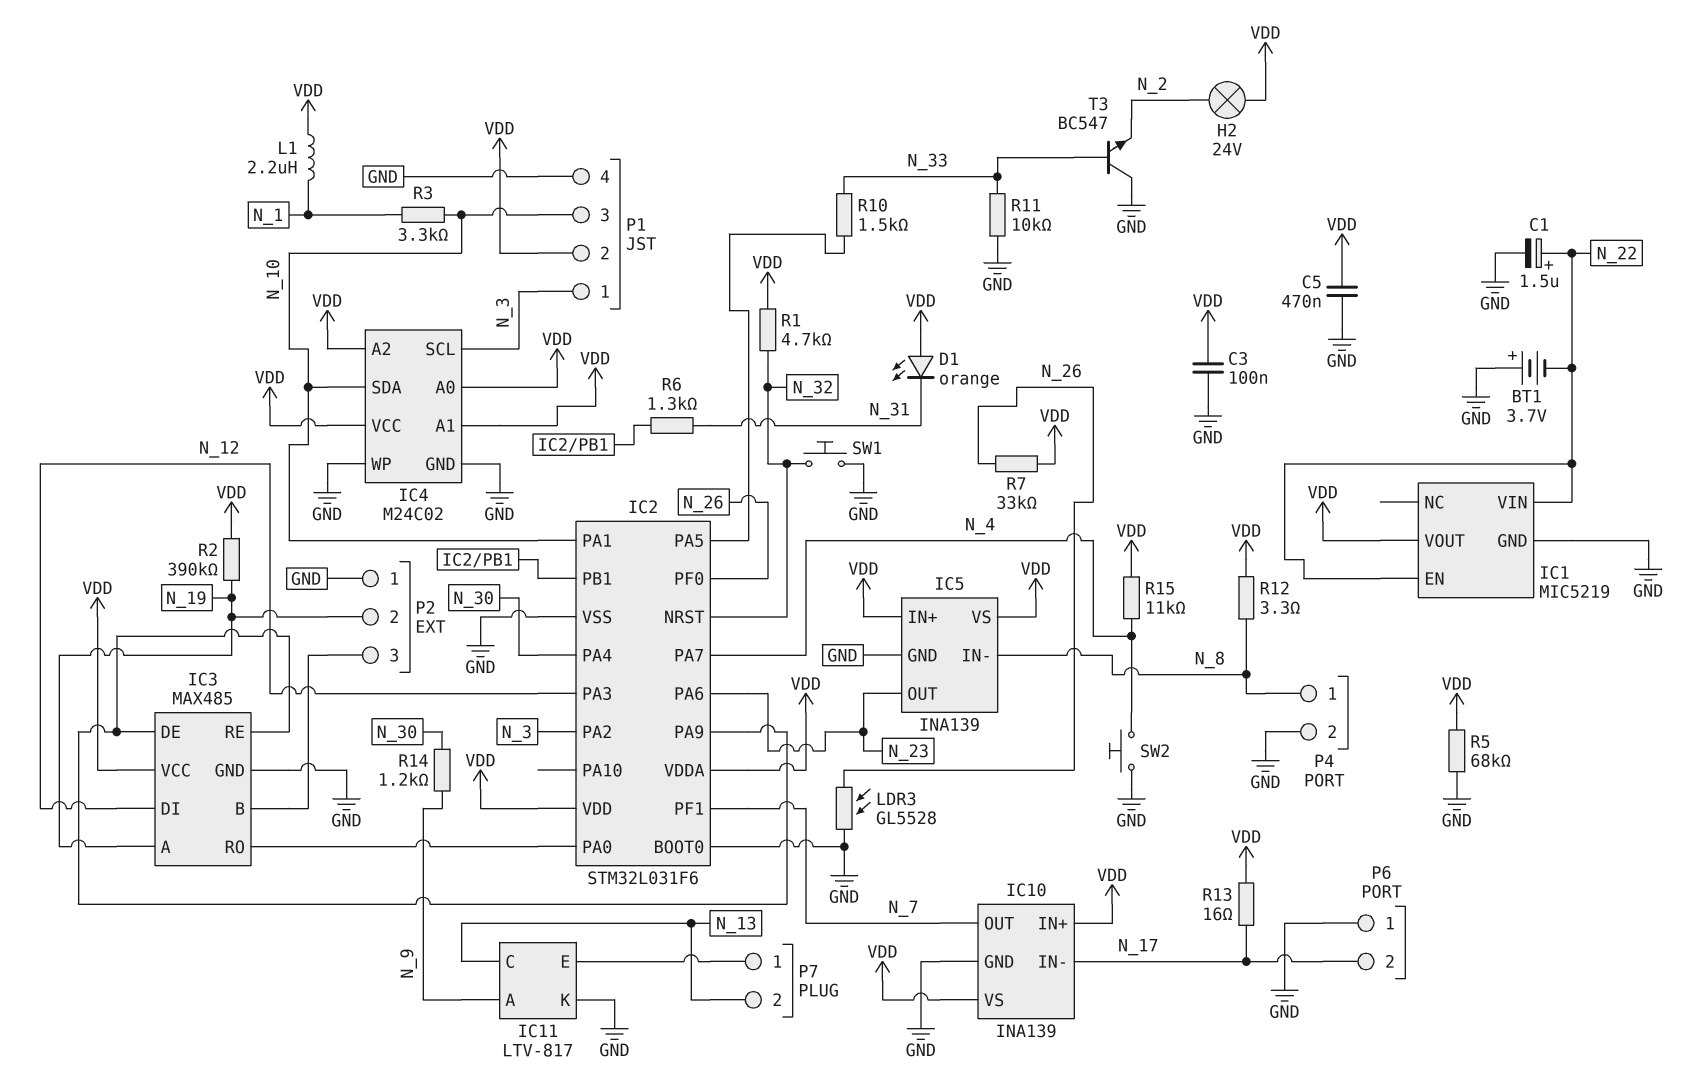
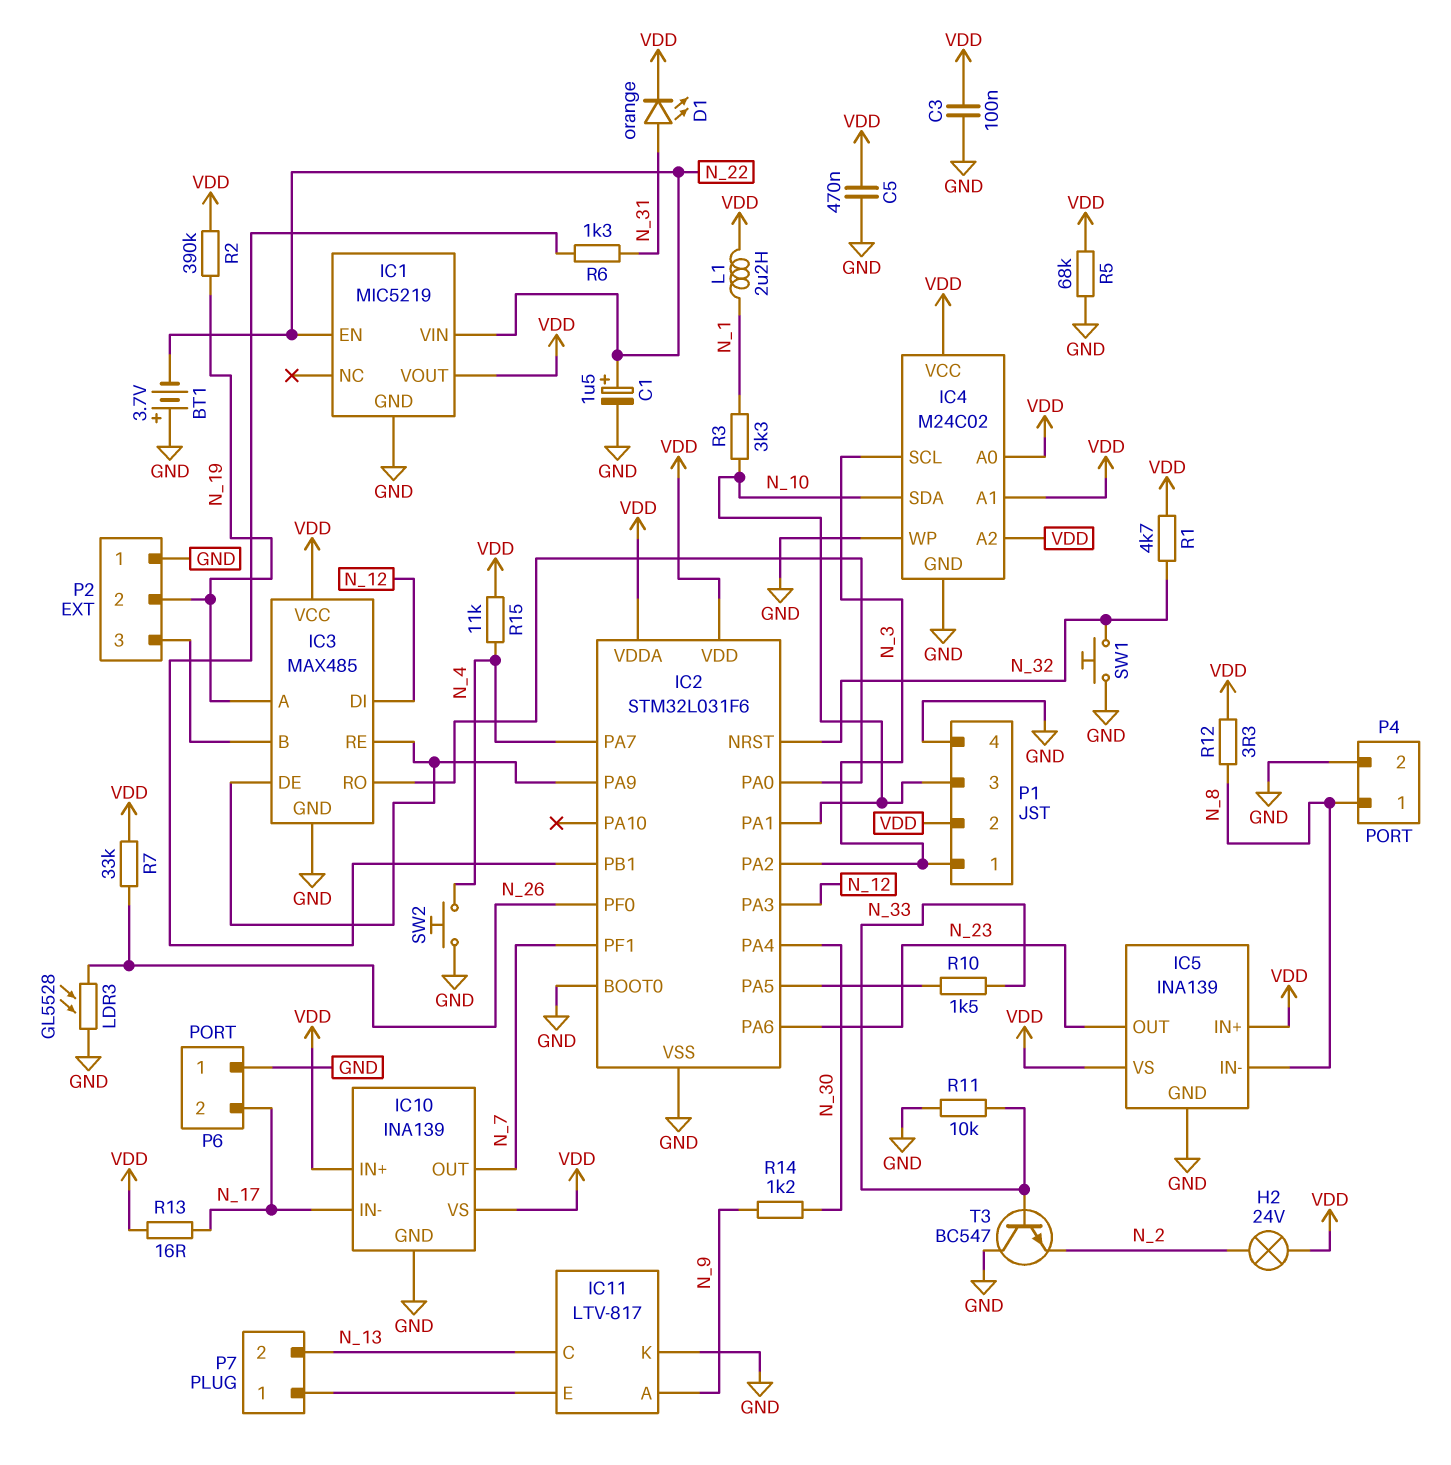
D1: LED orange (A VDD, K N_31) -> LED orange (A N_31, K VDD)

